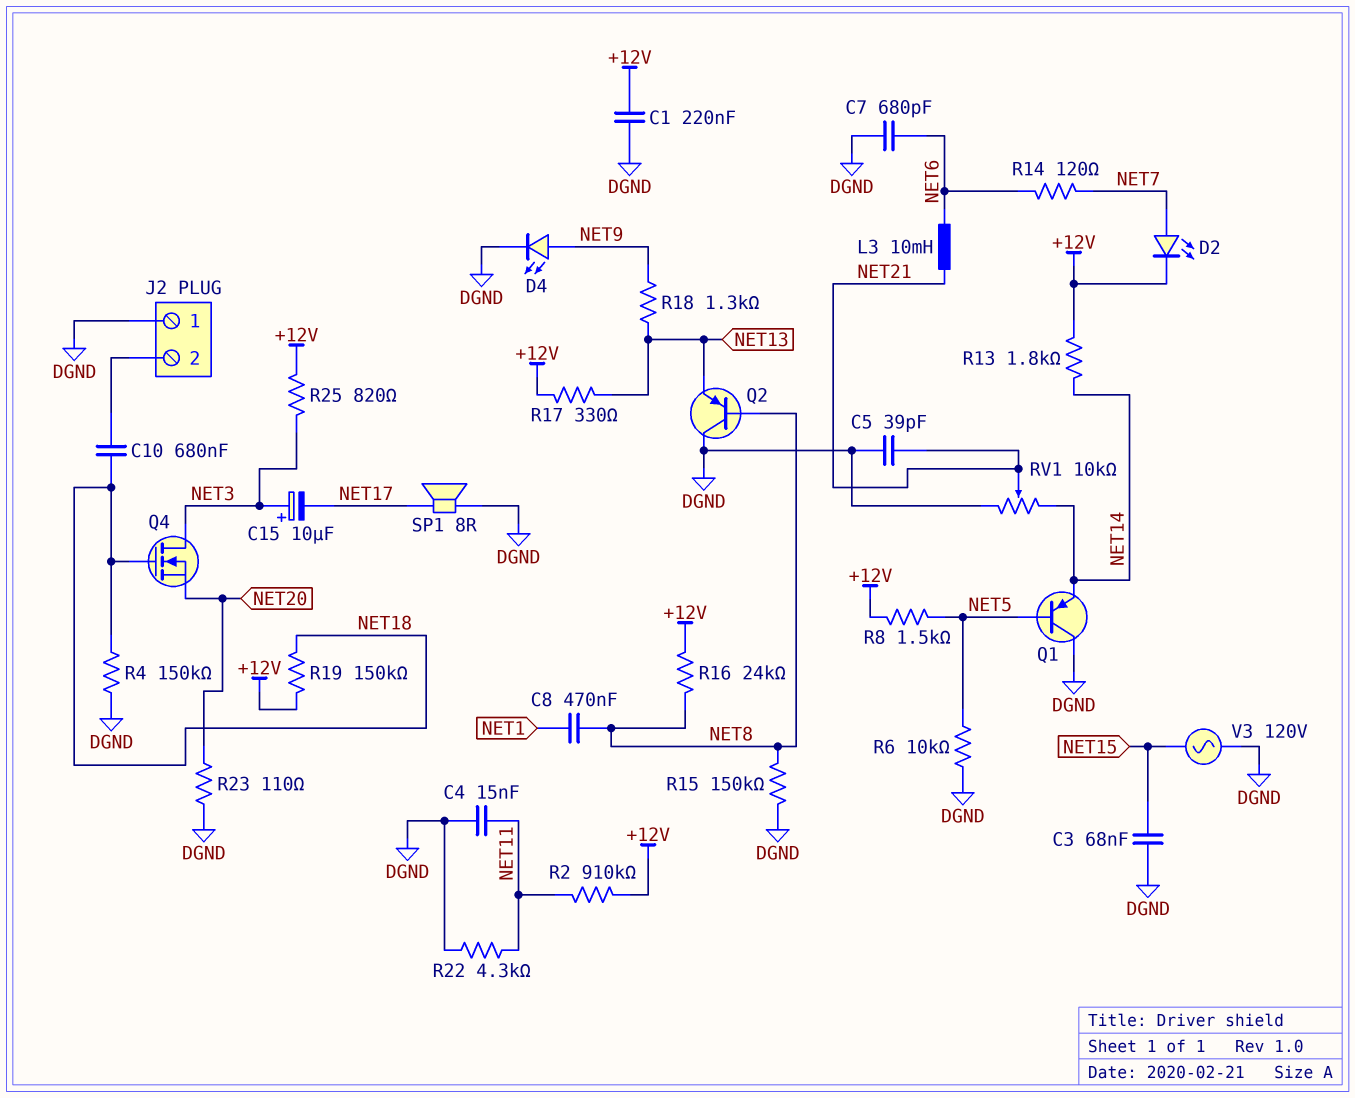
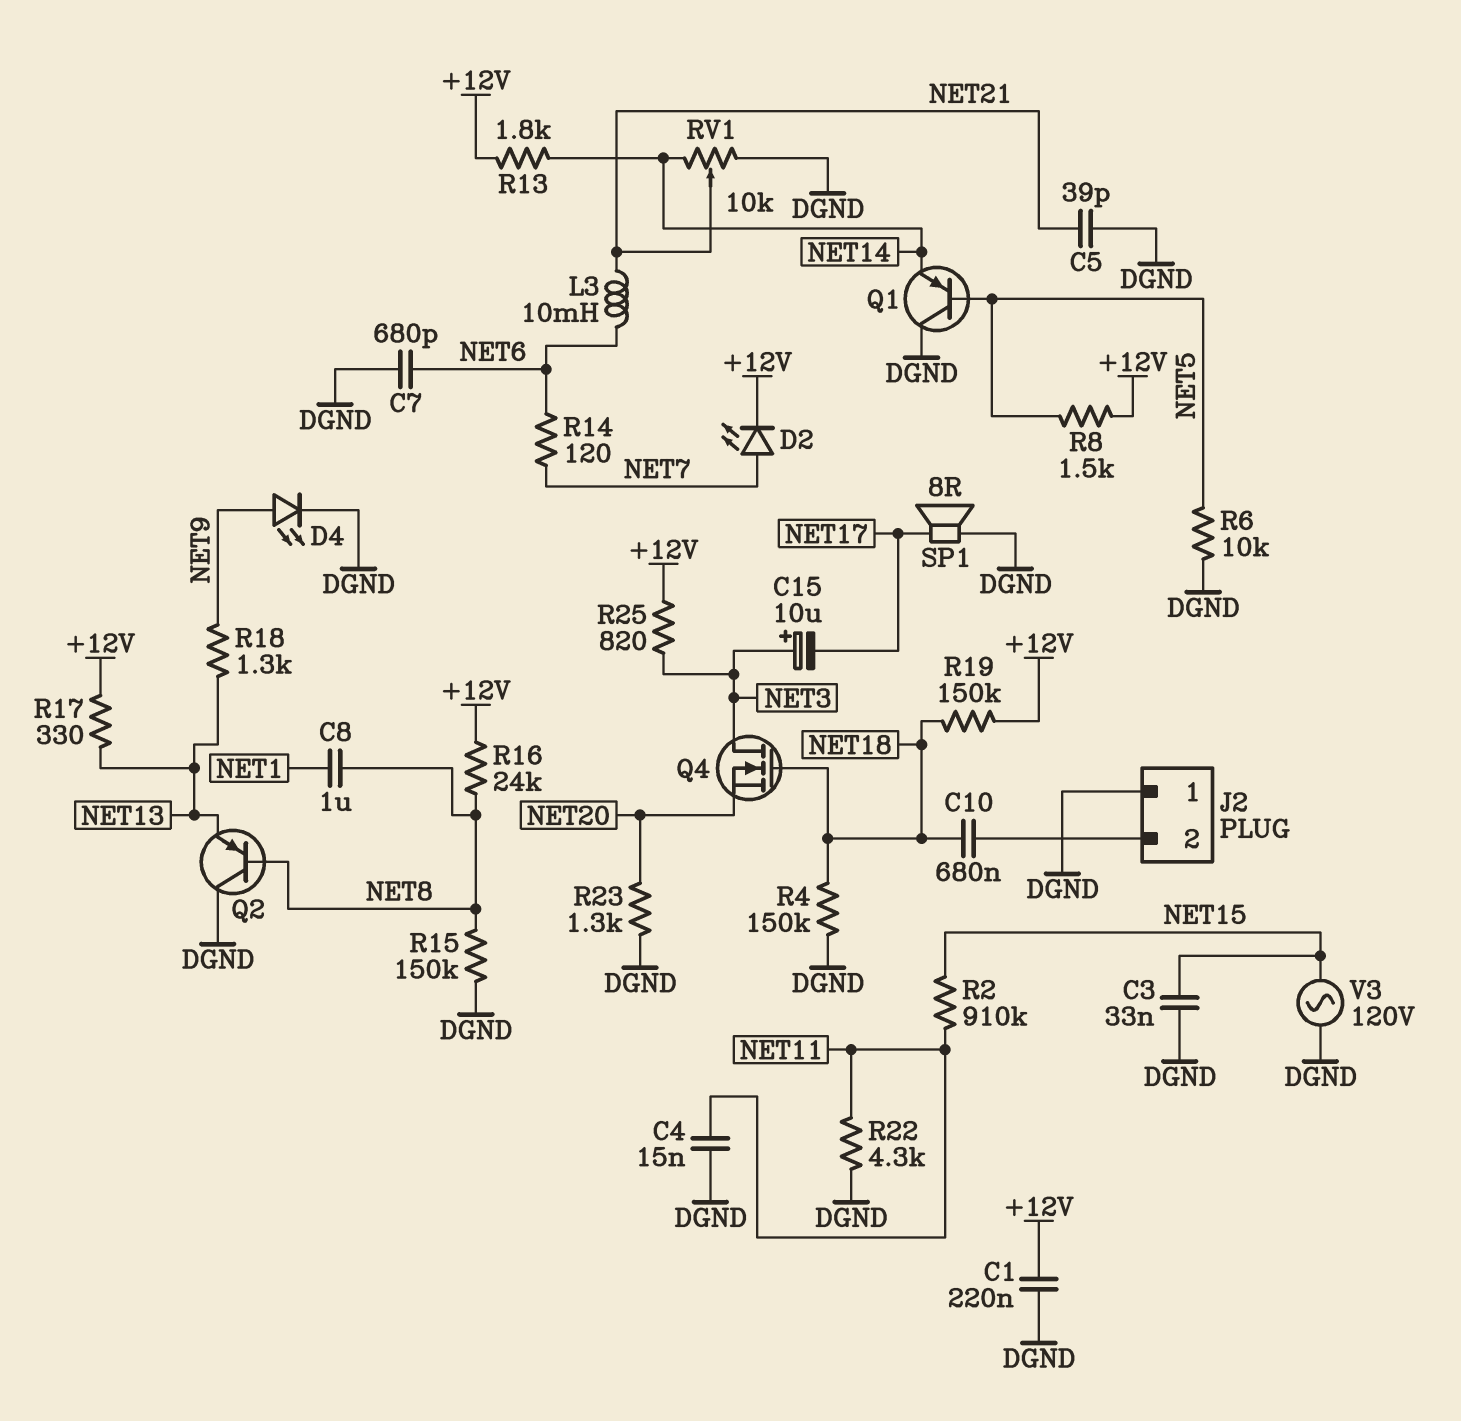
C3: 68nF (DGND, NET15) -> 33nF (DGND, NET15)
C8: 470nF (NET1, NET8) -> 1uF (NET1, NET8)
R2: 910k (+12V, NET11) -> 910k (NET11, NET15)
R23: 110 (DGND, NET20) -> 1.3k (DGND, NET20)

